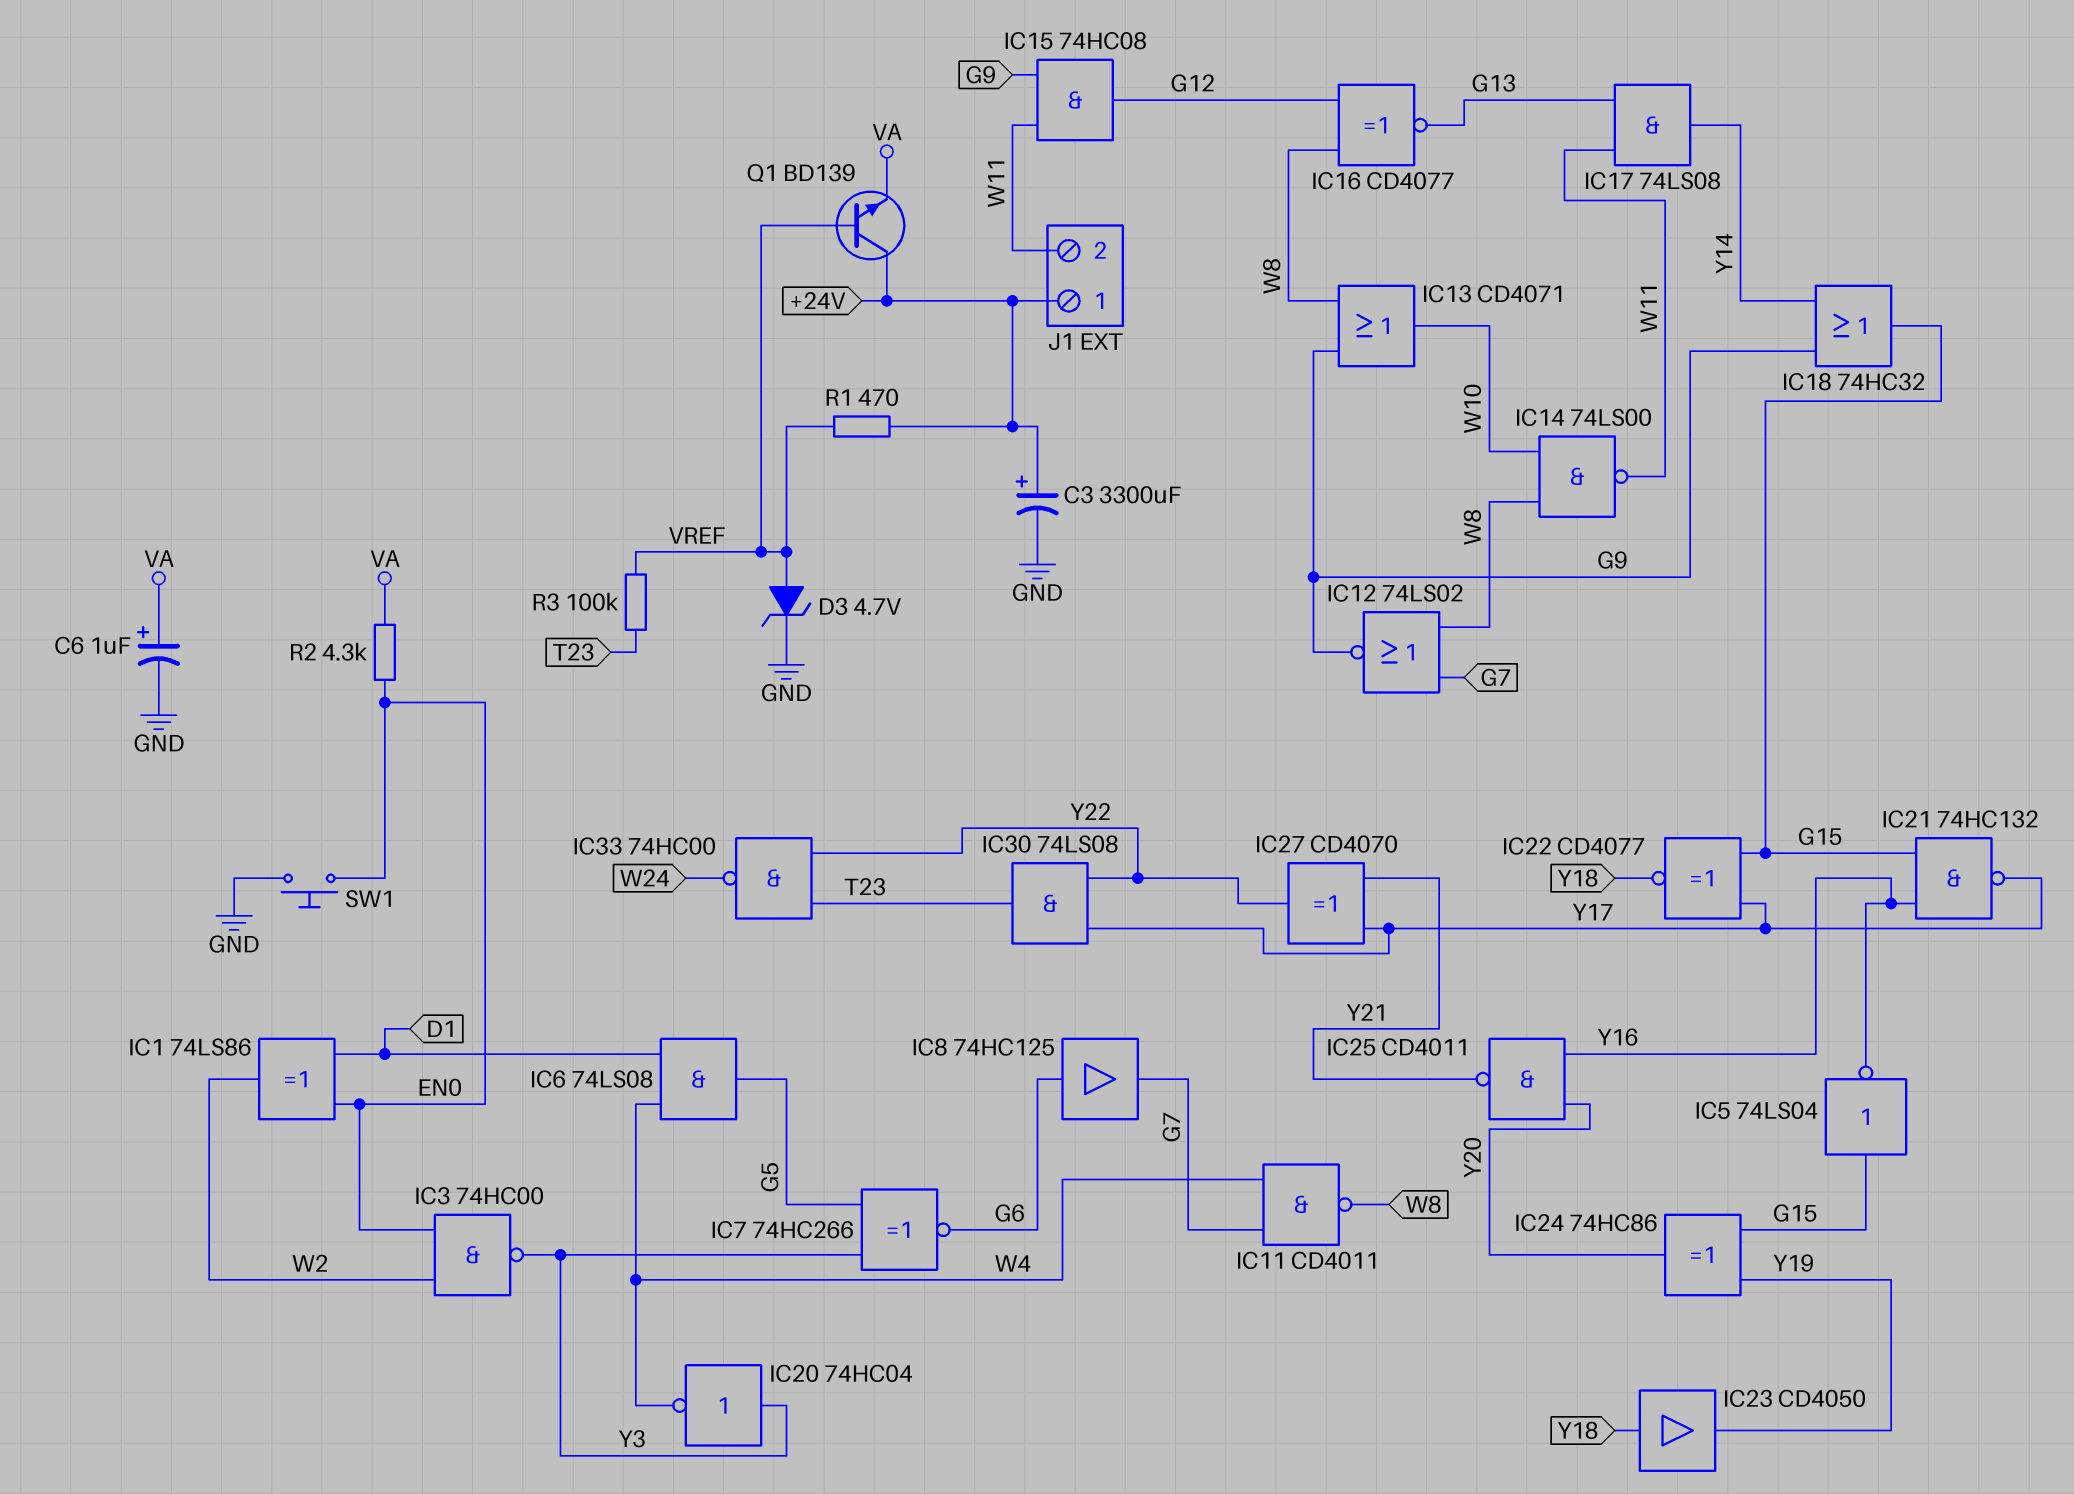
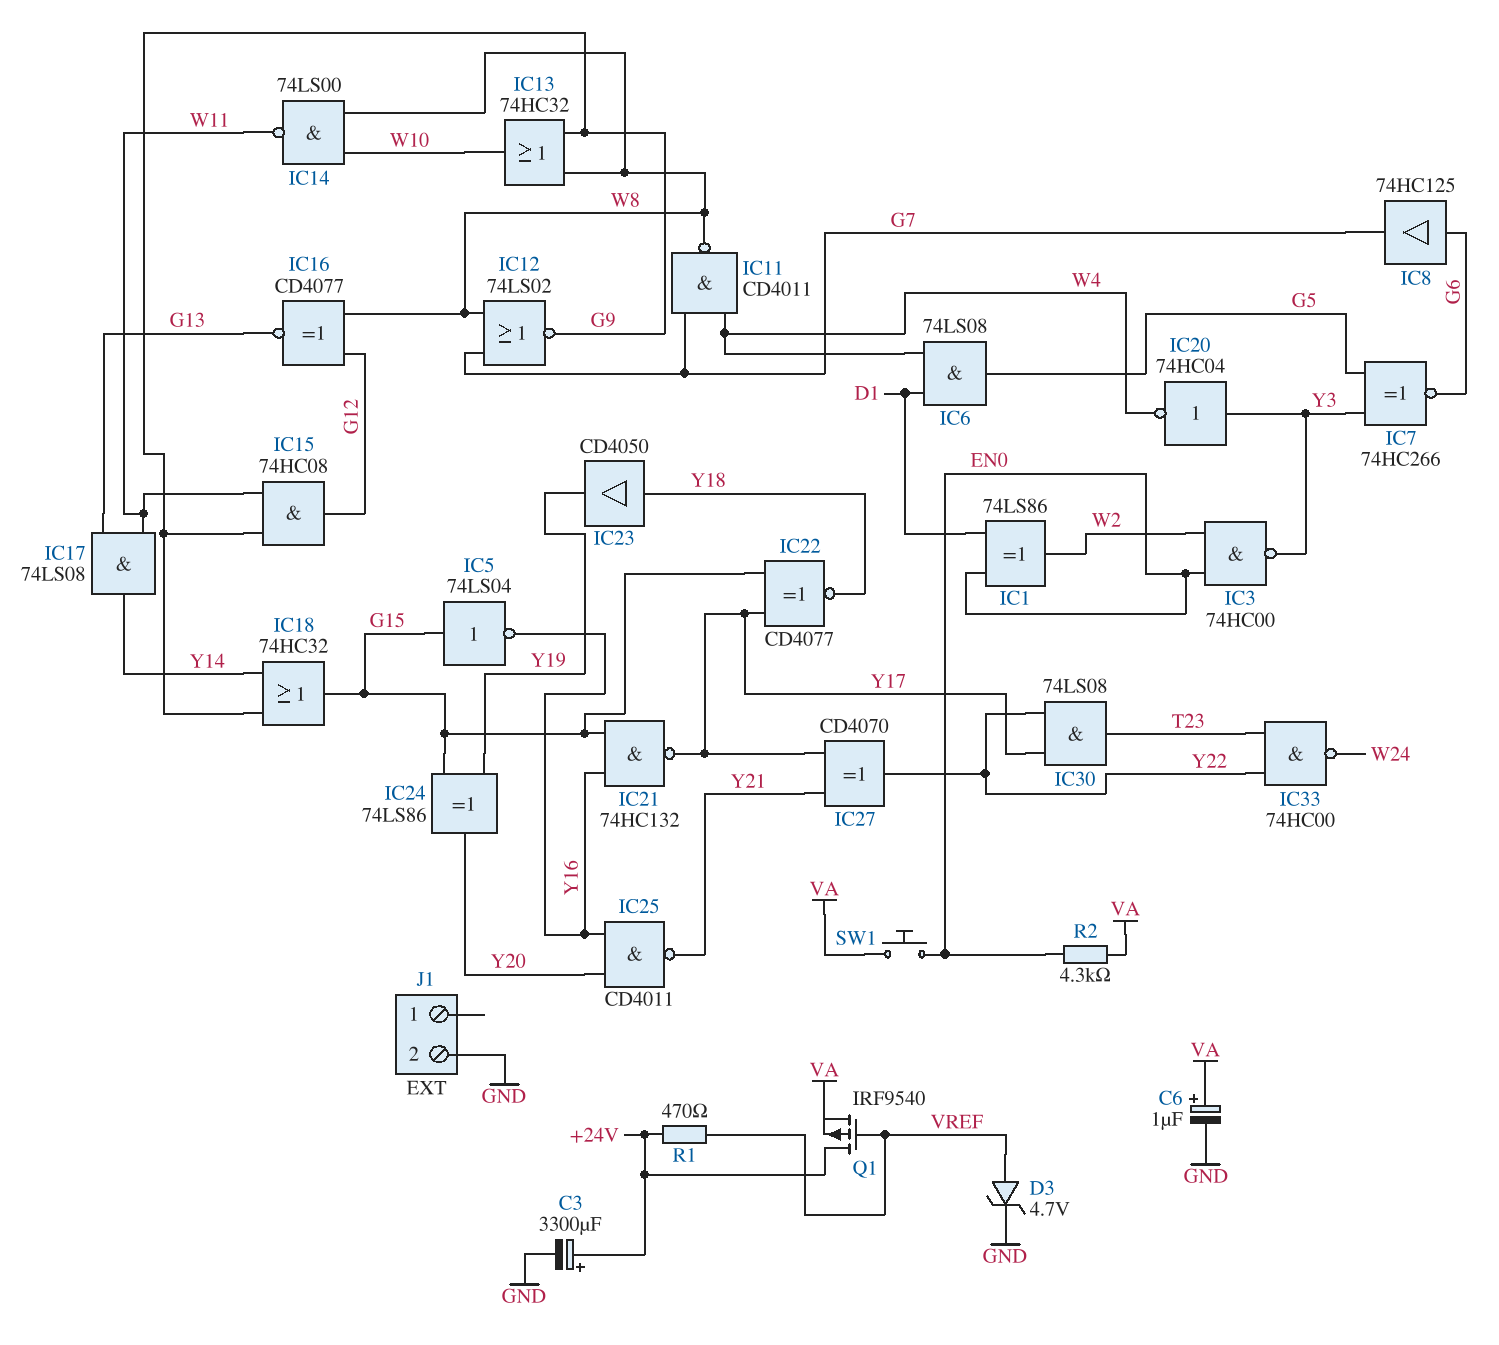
IC13: OR CD4071 (in G9, in W8, out W10) -> OR 74HC32 (in G9, in W8, out W10)
IC24: XOR 74HC86 (in G15, in Y19, out Y20) -> XOR 74LS86 (in G15, in Y19, out Y20)
J1 pin 1: +24V -> none
J1 pin 2: W11 -> GND
Q1: NPN BD139 (B VREF, C +24V, E VA) -> PMOS IRF9540 (G VREF, D +24V, S VA)
R3: 100k (T23, VREF) -> none
SW1: button (EN0, GND) -> button (EN0, VA)

